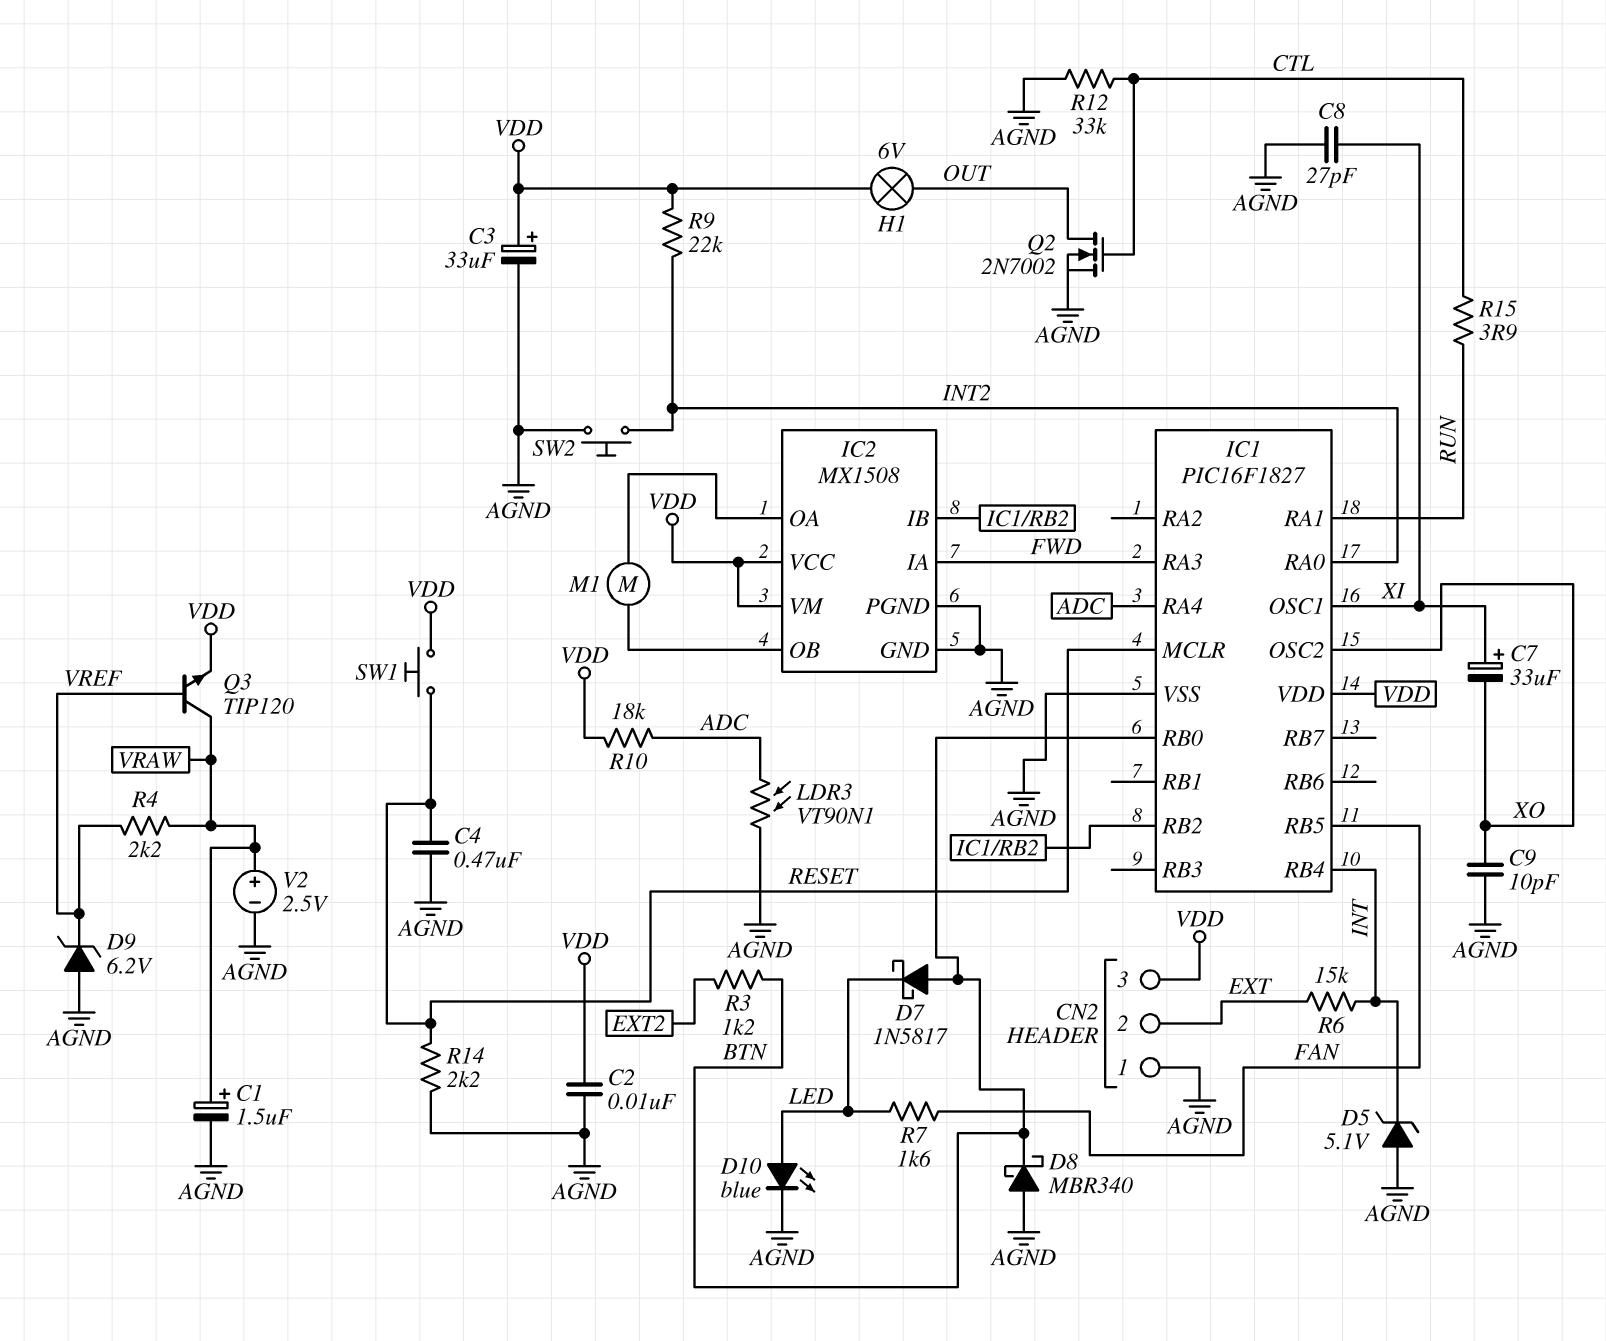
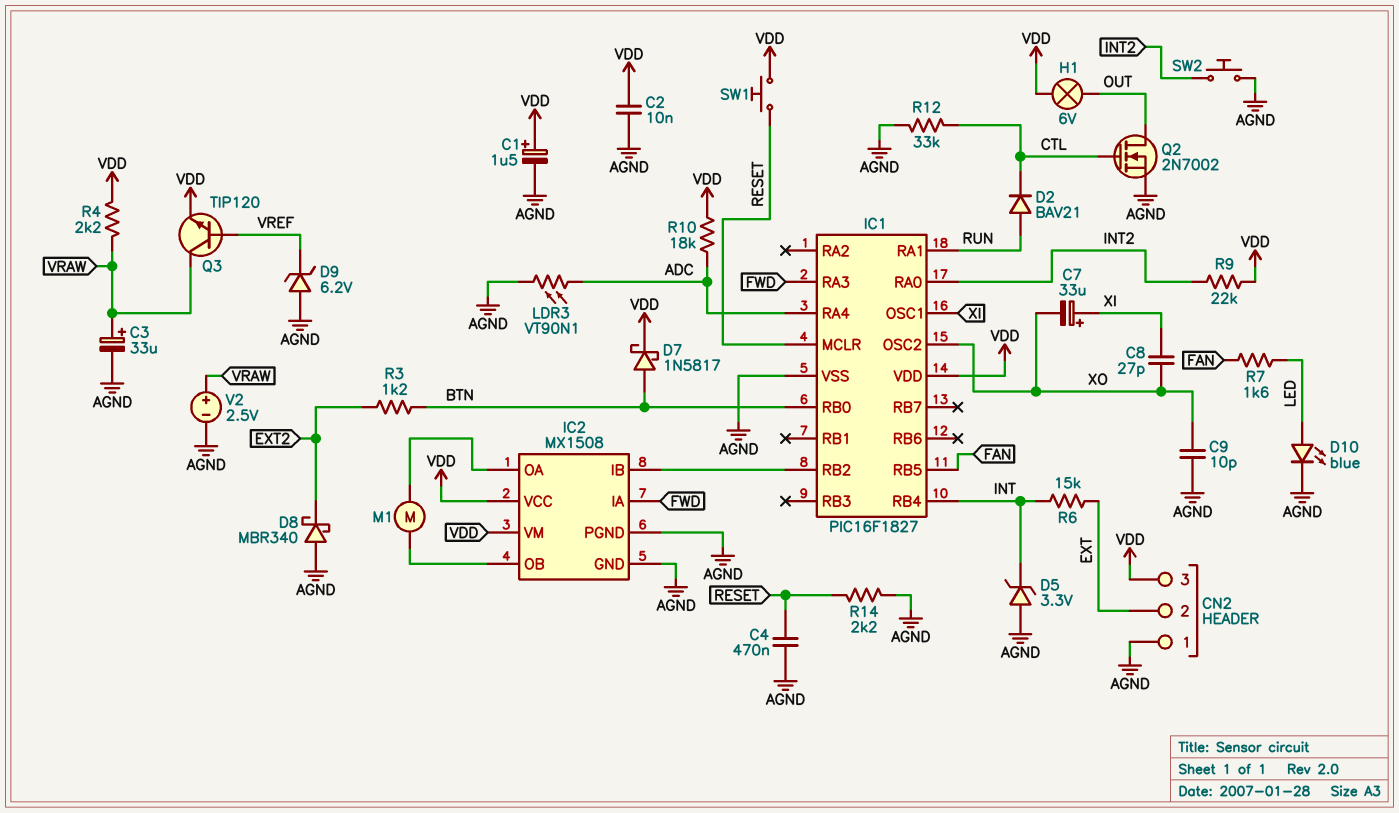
C1: 1.5uF (plus VRAW, minus AGND) -> 1.5uF (plus VDD, minus AGND)
C3: 33uF (plus VDD, minus AGND) -> 33uF (plus VRAW, minus AGND)
C8: 27pF (AGND, XI) -> 27pF (XI, XO)
D2: none -> diode BAV21 (A RUN, K CTL)
D5: zener 5.1V (A AGND, K INT) -> zener 3.3V (A AGND, K INT)
D7: schottky 1N5817 (A BTN, K LED) -> schottky 1N5817 (A BTN, K VDD)
D8: schottky MBR340 (A AGND, K BTN) -> schottky MBR340 (A AGND, K EXT2)
R4: 2.2k (VRAW, VREF) -> 2.2k (VDD, VRAW)
R15: 3.9 (CTL, RUN) -> none

